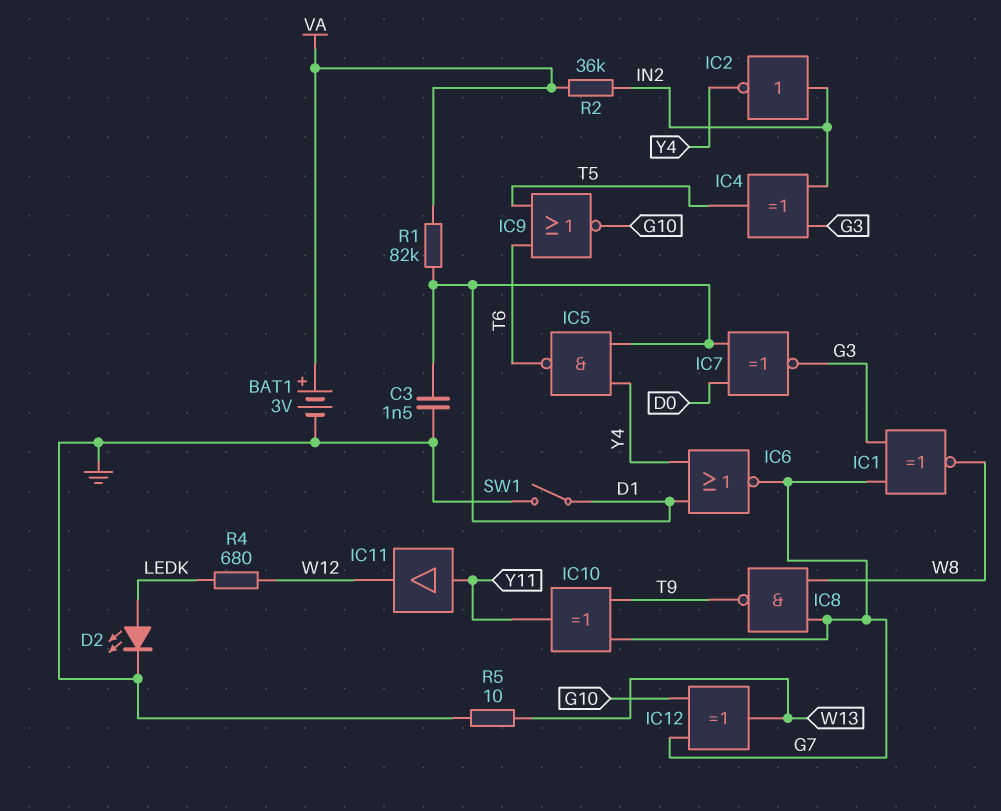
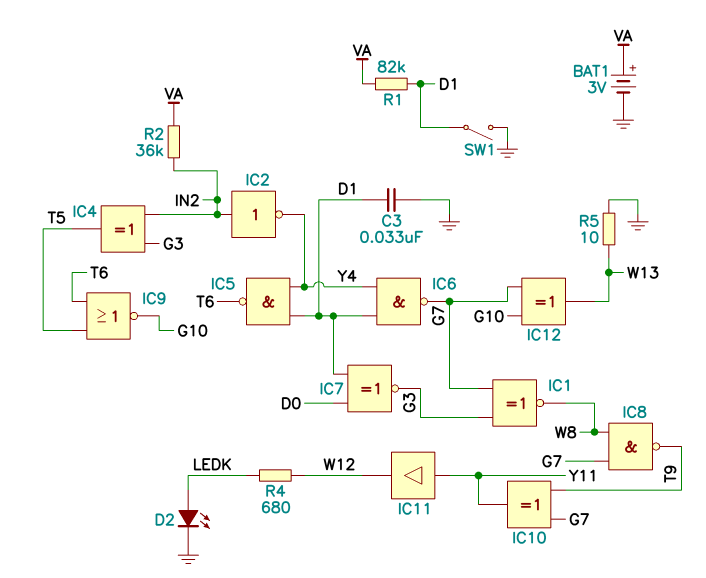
C3: 1.5nF (D1, GND) -> 33nF (D1, GND)
IC6: NOR (in D1, in Y4, out G7) -> NAND (in D1, in Y4, out G7)

